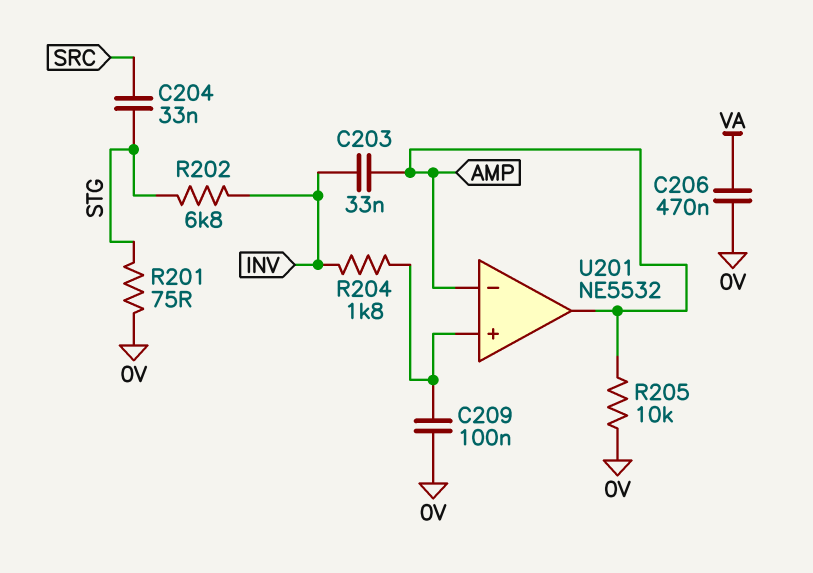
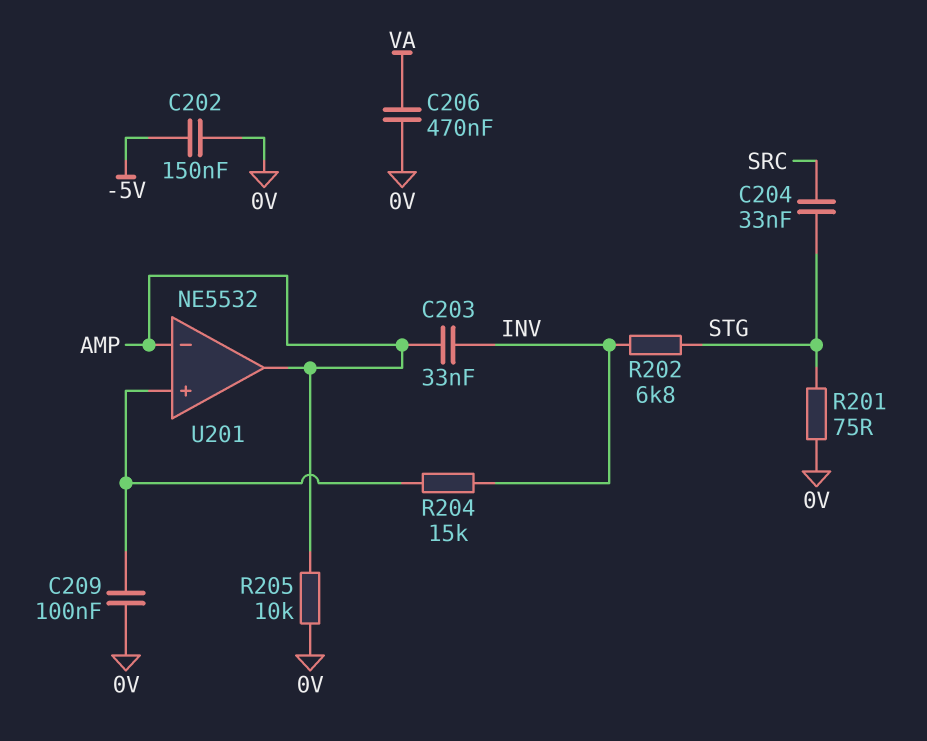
C202: none -> 150nF (-5V, 0V)
R204: 1.8k (INV, U201/in+) -> 15k (INV, U201/in+)

